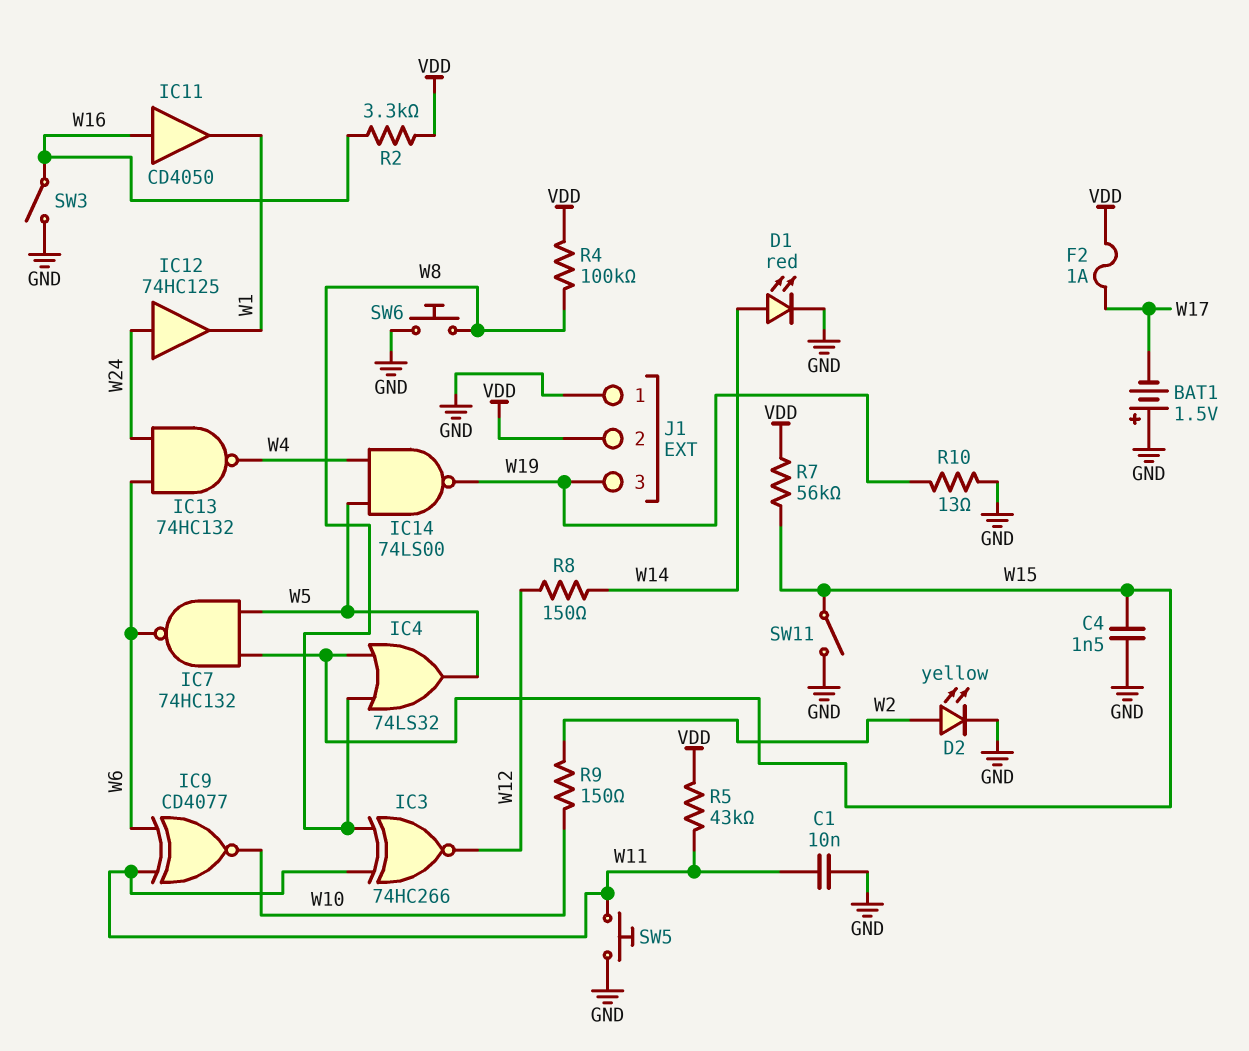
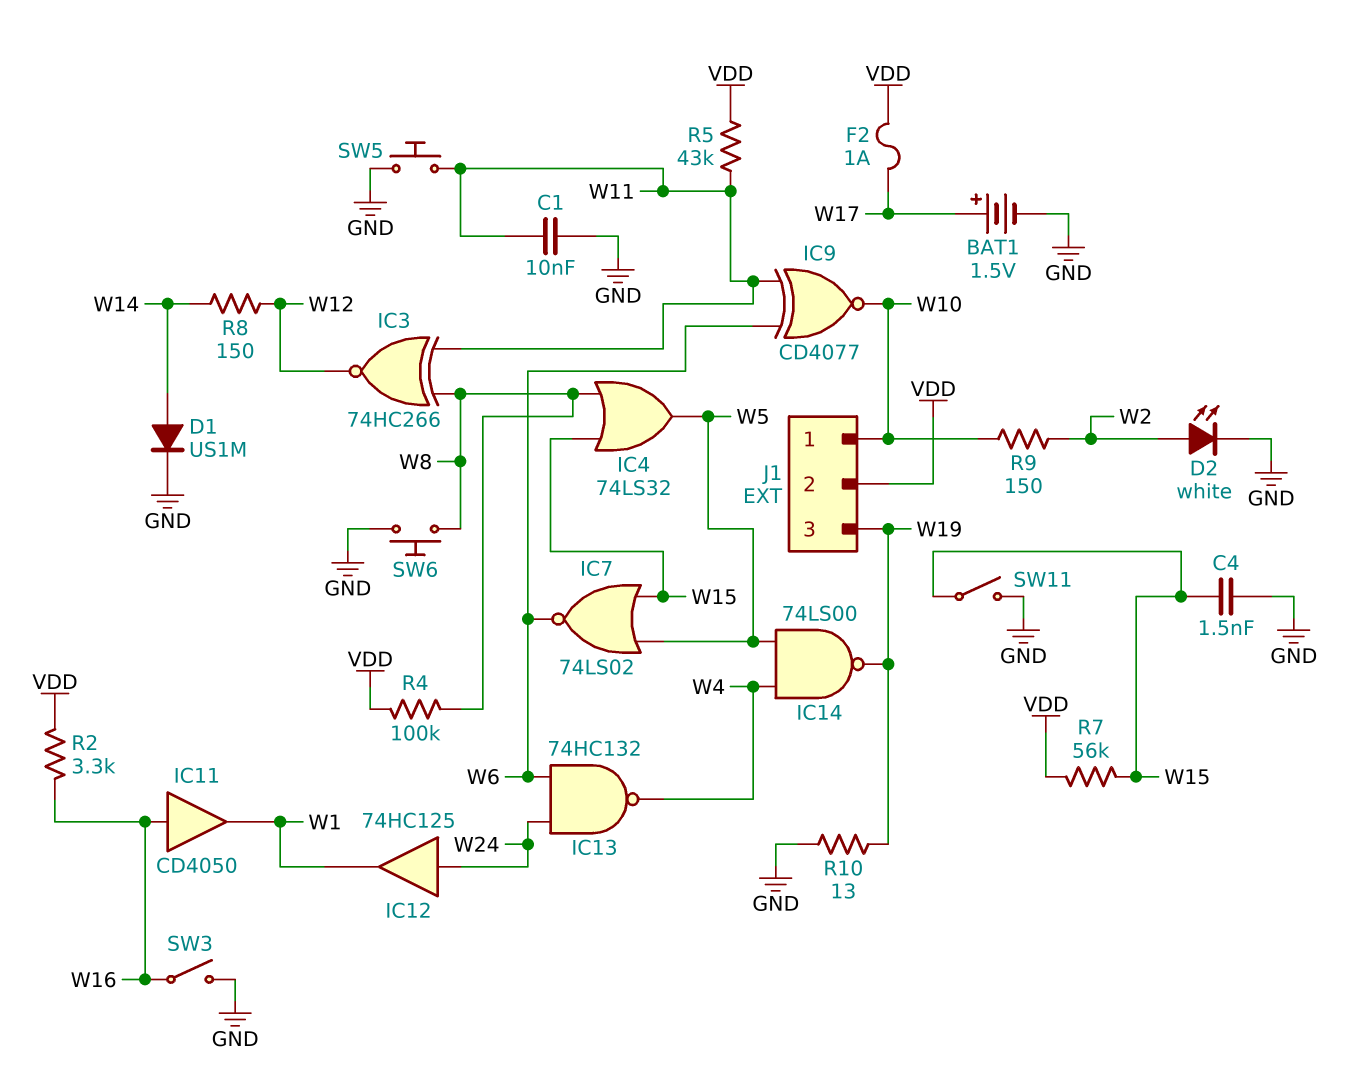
BAT1: 1.5V (plus GND, minus W17) -> 1.5V (plus W17, minus GND)
D1: LED red (A W14, K GND) -> diode US1M (A W14, K GND)
D2: LED yellow (A W2, K GND) -> LED white (A W2, K GND)
IC7: NAND 74HC132 (in W5, in W15, out W6) -> NOR 74LS02 (in W5, in W15, out W6)
J1 pin 1: GND -> W10

